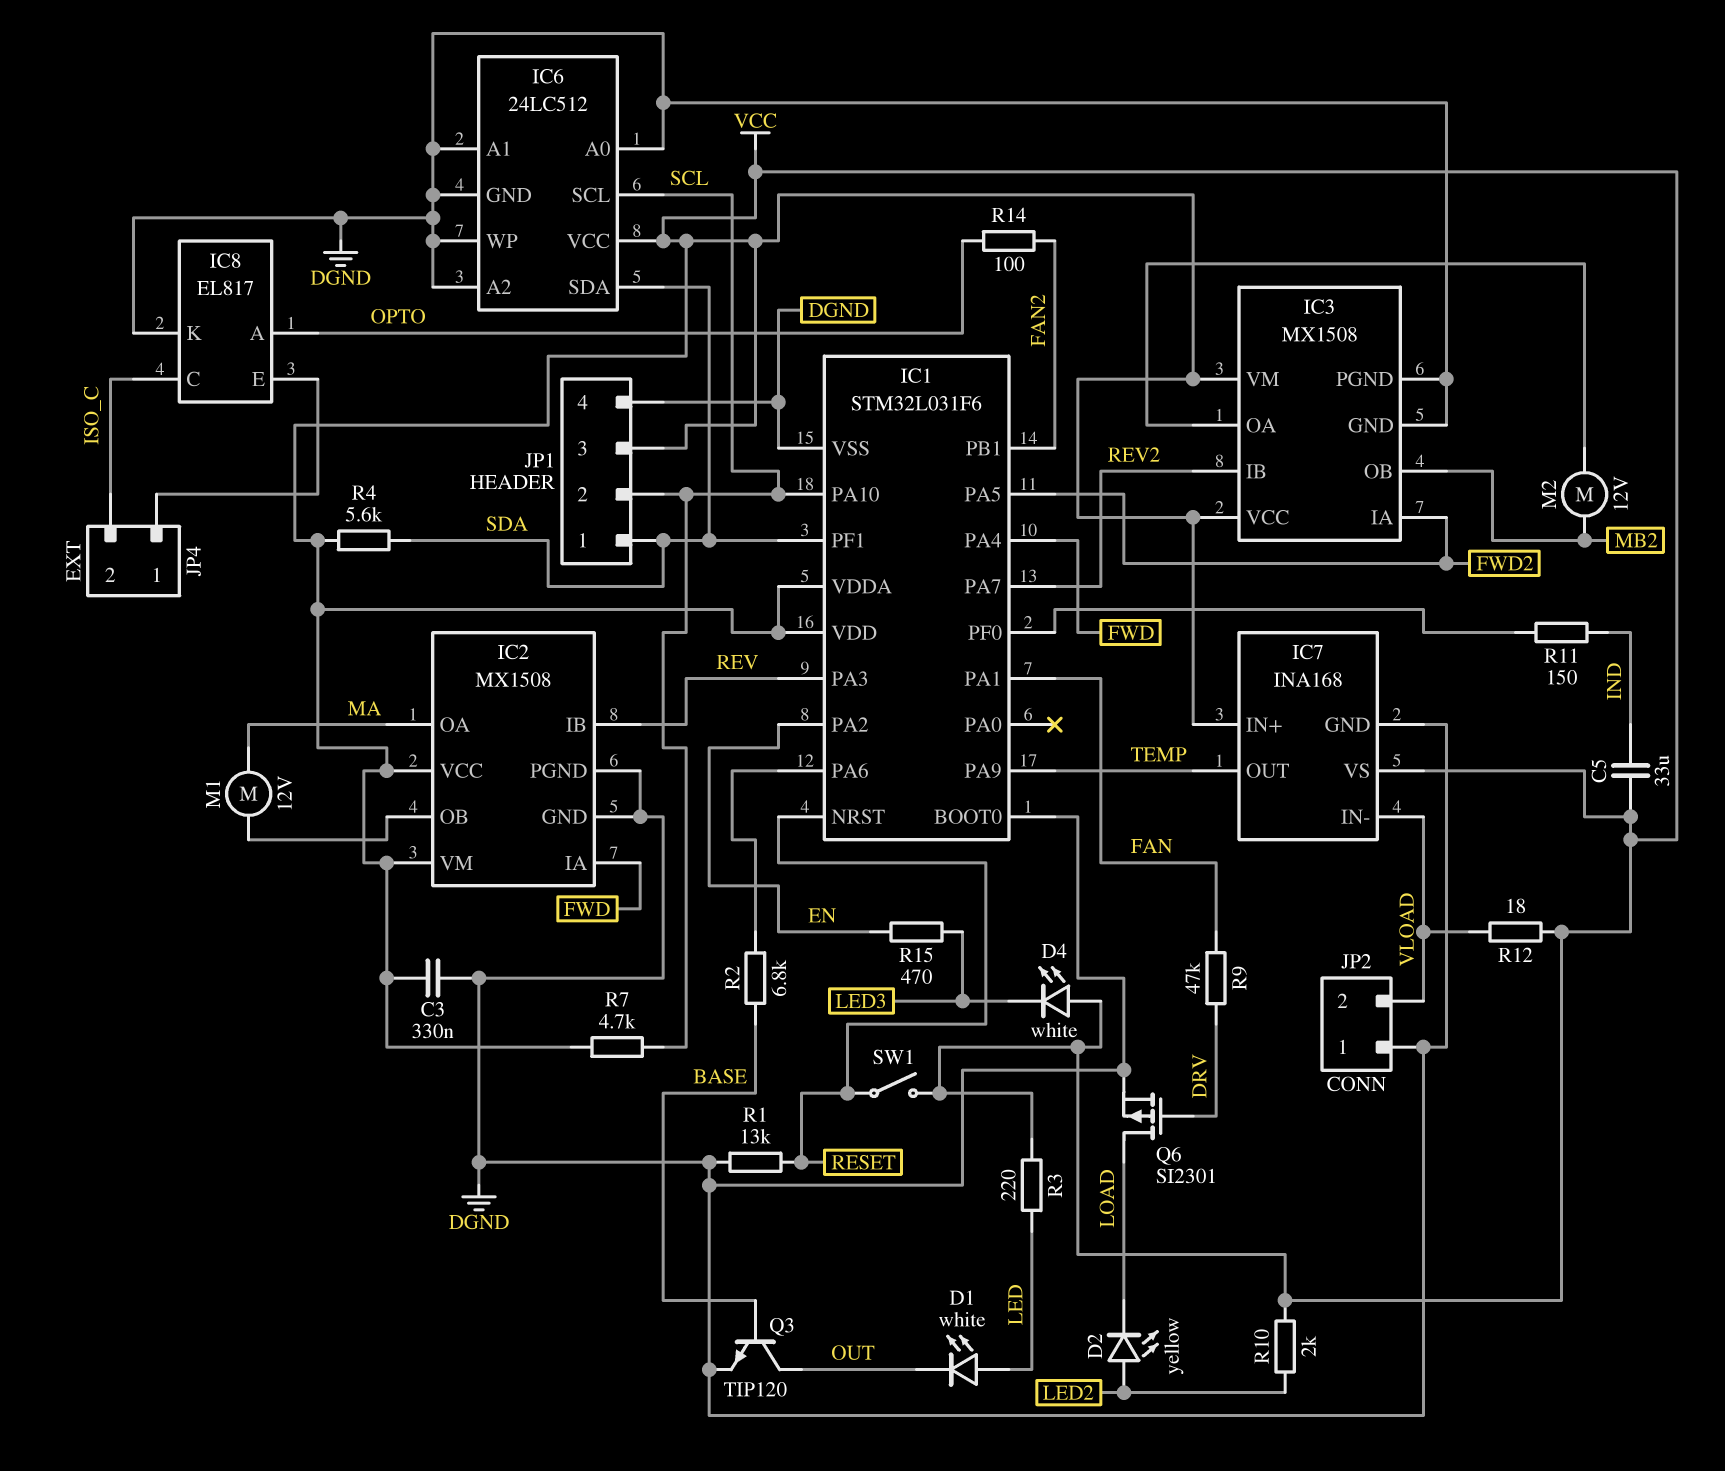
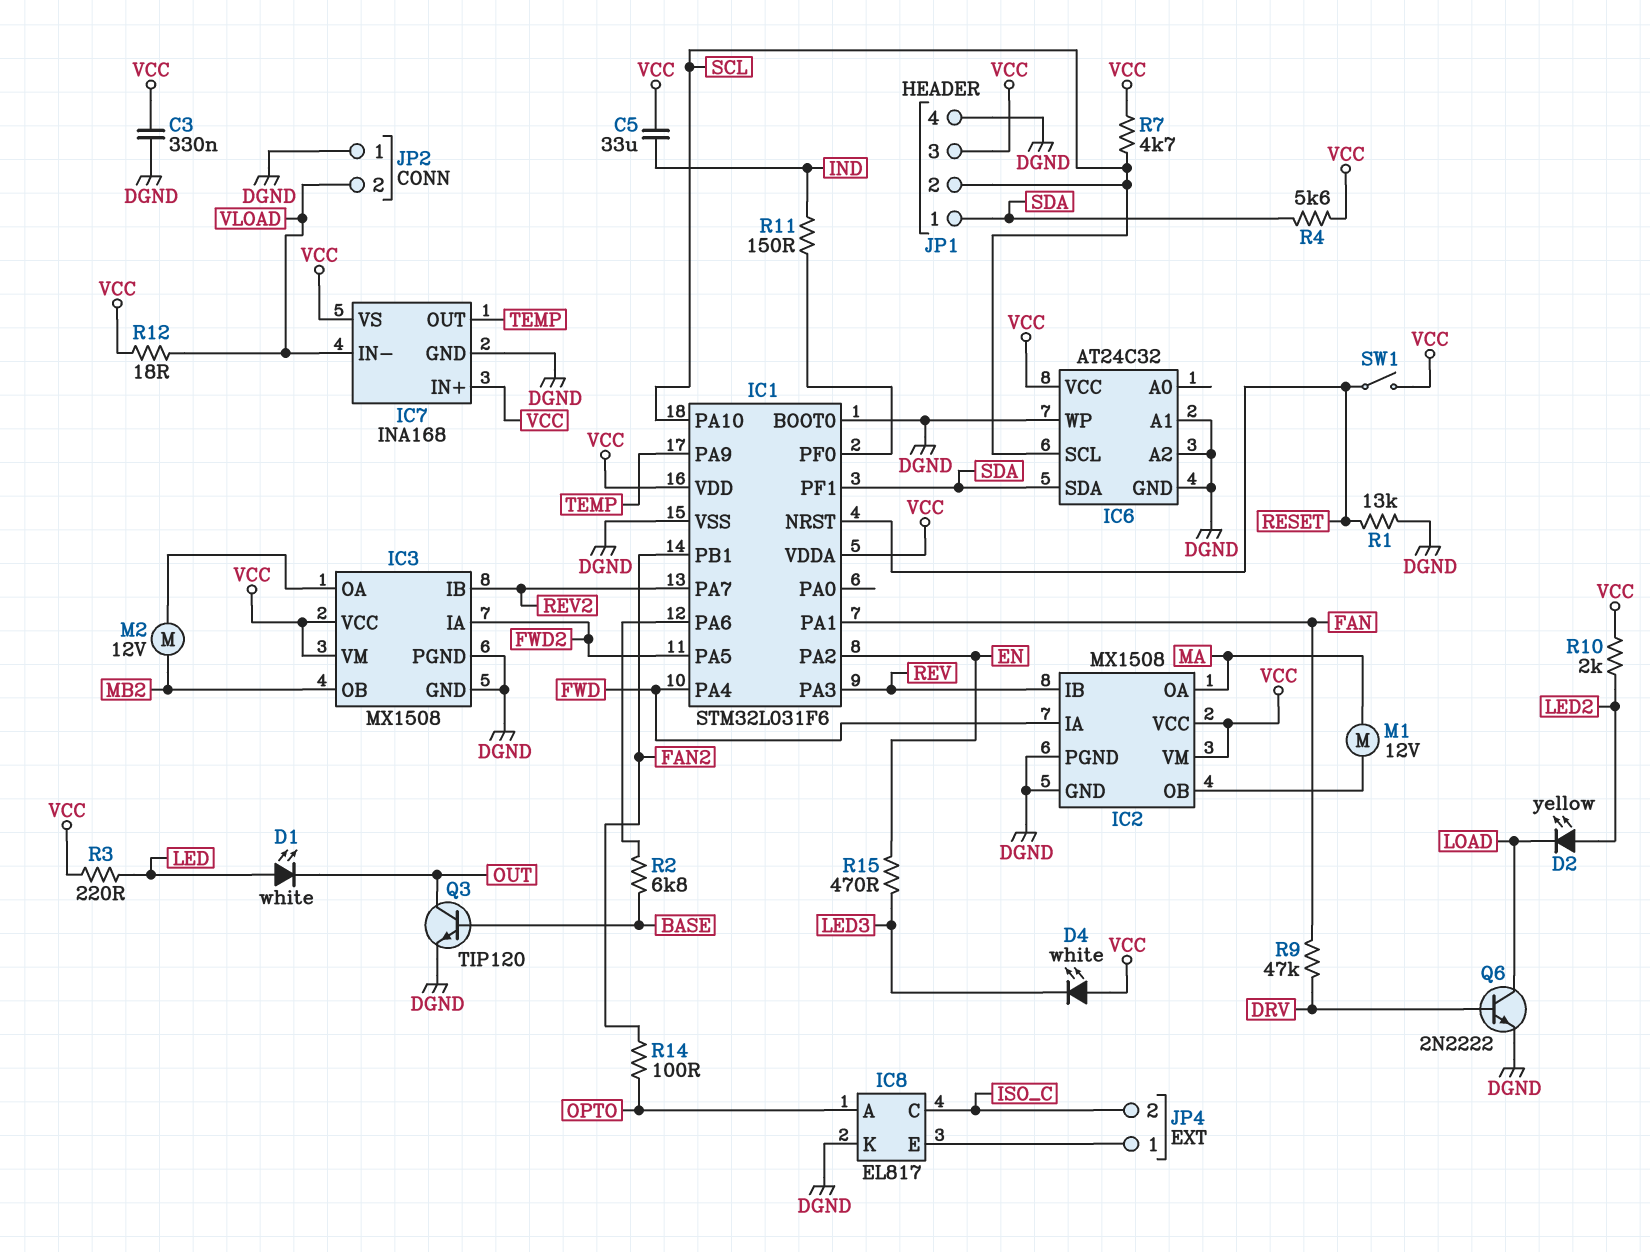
IC6: 24LC512 -> AT24C32
IC6 pin A0: DGND -> none
Q6: PMOS SI2301 (G DRV, D LOAD, S DGND) -> NPN 2N2222 (B DRV, C LOAD, E DGND)

